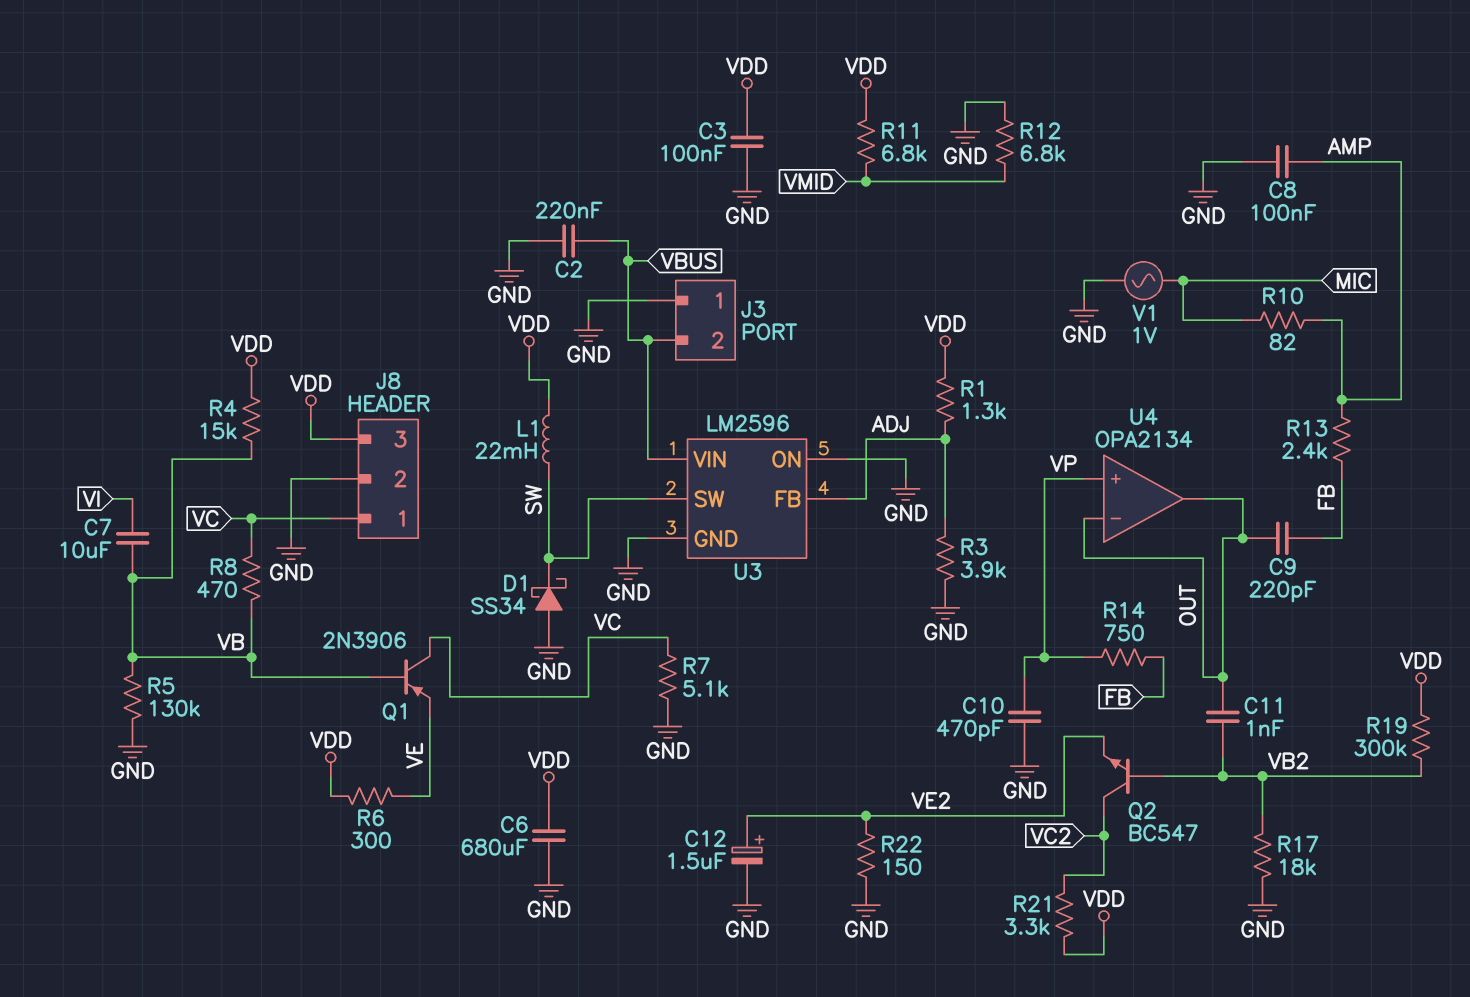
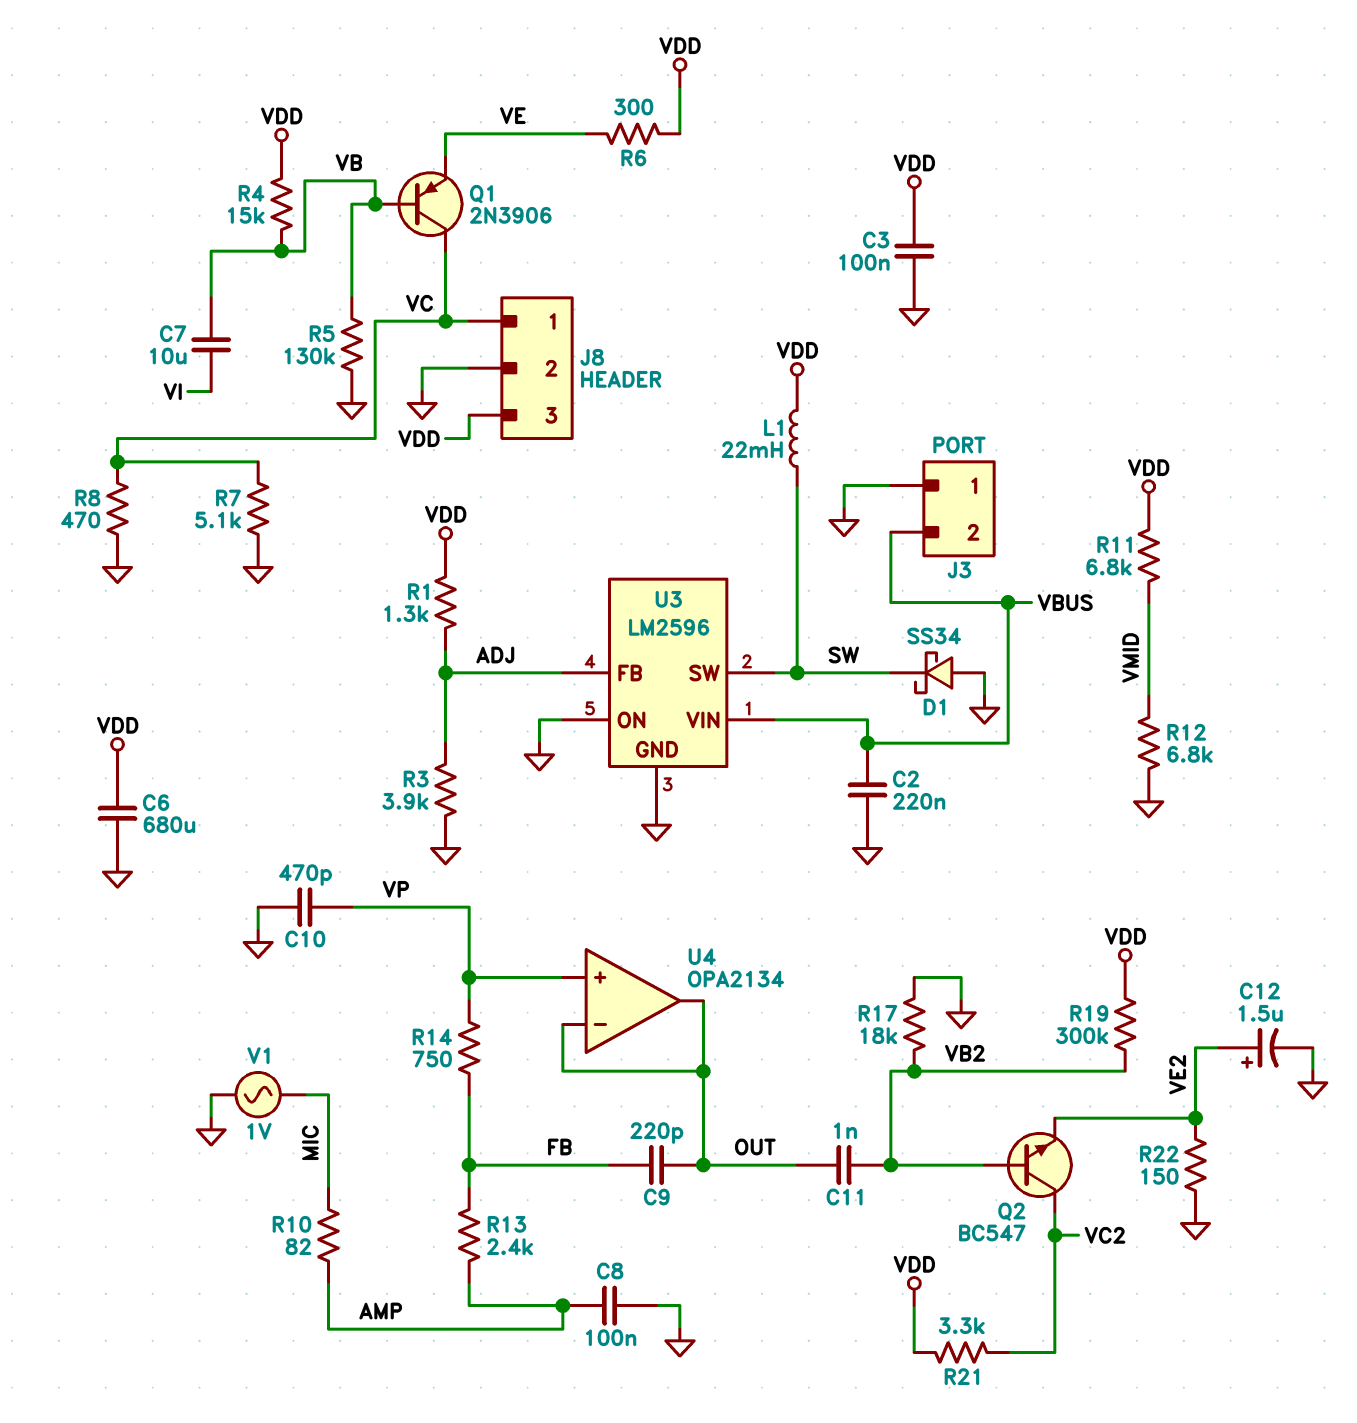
R8: 470 (VB, VC) -> 470 (GND, VC)

